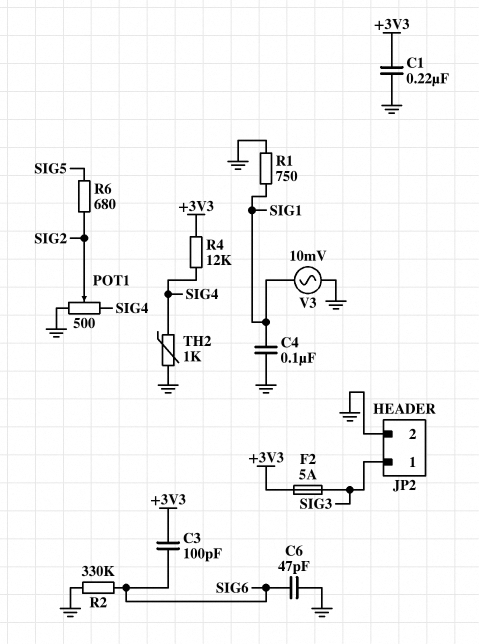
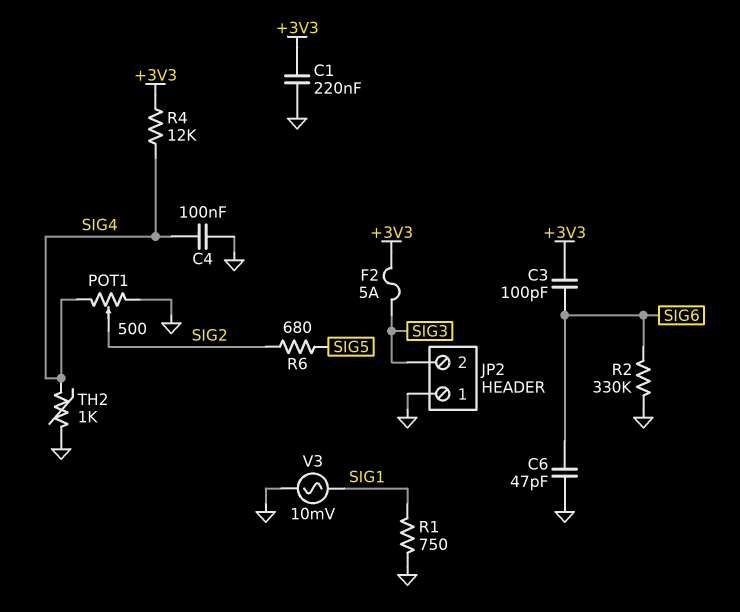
C4: 100nF (GND, SIG1) -> 100nF (GND, SIG4)
JP2 pin 1: SIG3 -> GND
JP2 pin 2: GND -> SIG3

